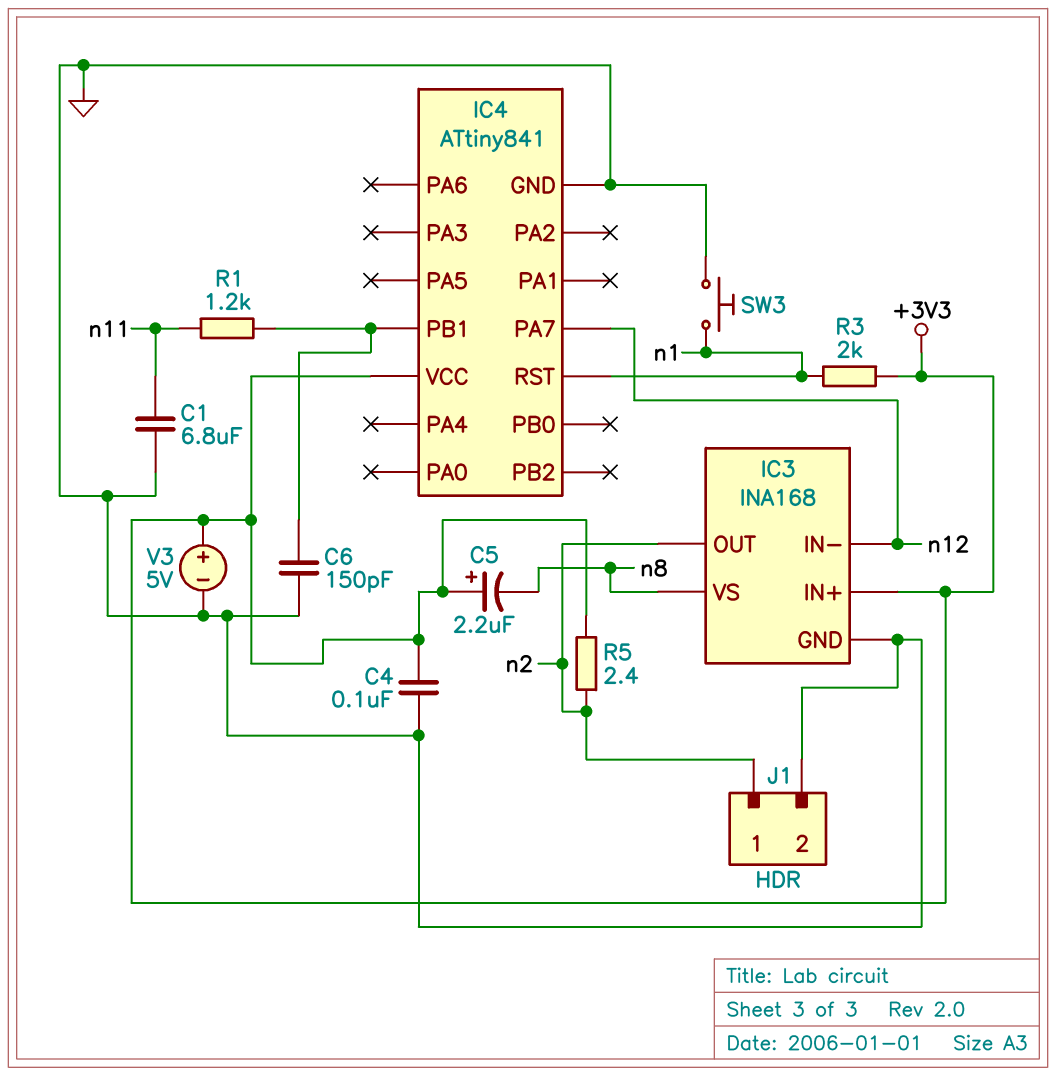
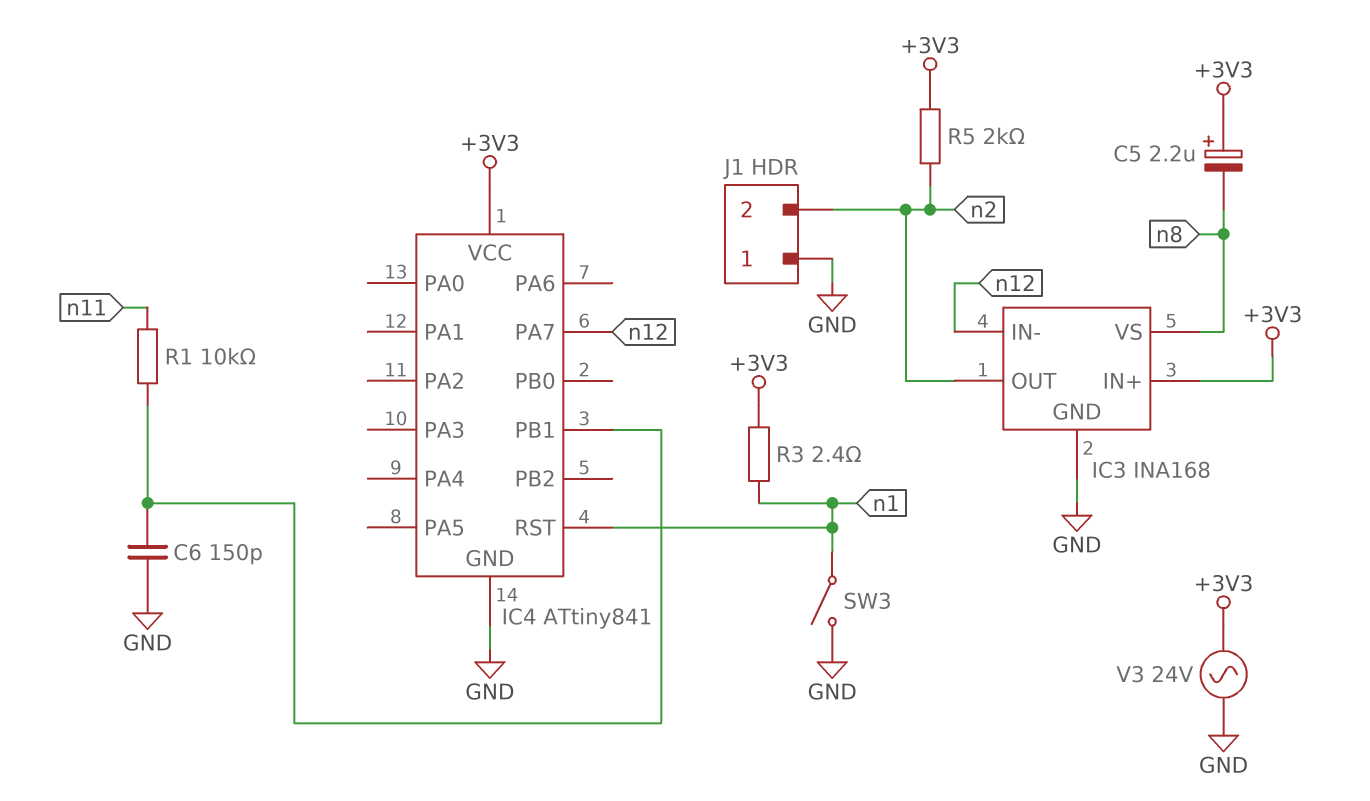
C1: 6.8uF (GND, n11) -> none
C4: 100nF (+3V3, GND) -> none
J1 pin 1: n2 -> GND
J1 pin 2: GND -> n2
R1: 1.2k (IC4/PB1, n11) -> 10k (IC4/PB1, n11)
R3: 2k (+3V3, n1) -> 2.4 (+3V3, n1)
R5: 2.4 (+3V3, n2) -> 2k (+3V3, n2)
SW3: button (GND, n1) -> switch (GND, n1)
V3: 5V (plus +3V3, minus GND) -> AC 24V (+3V3, GND)

